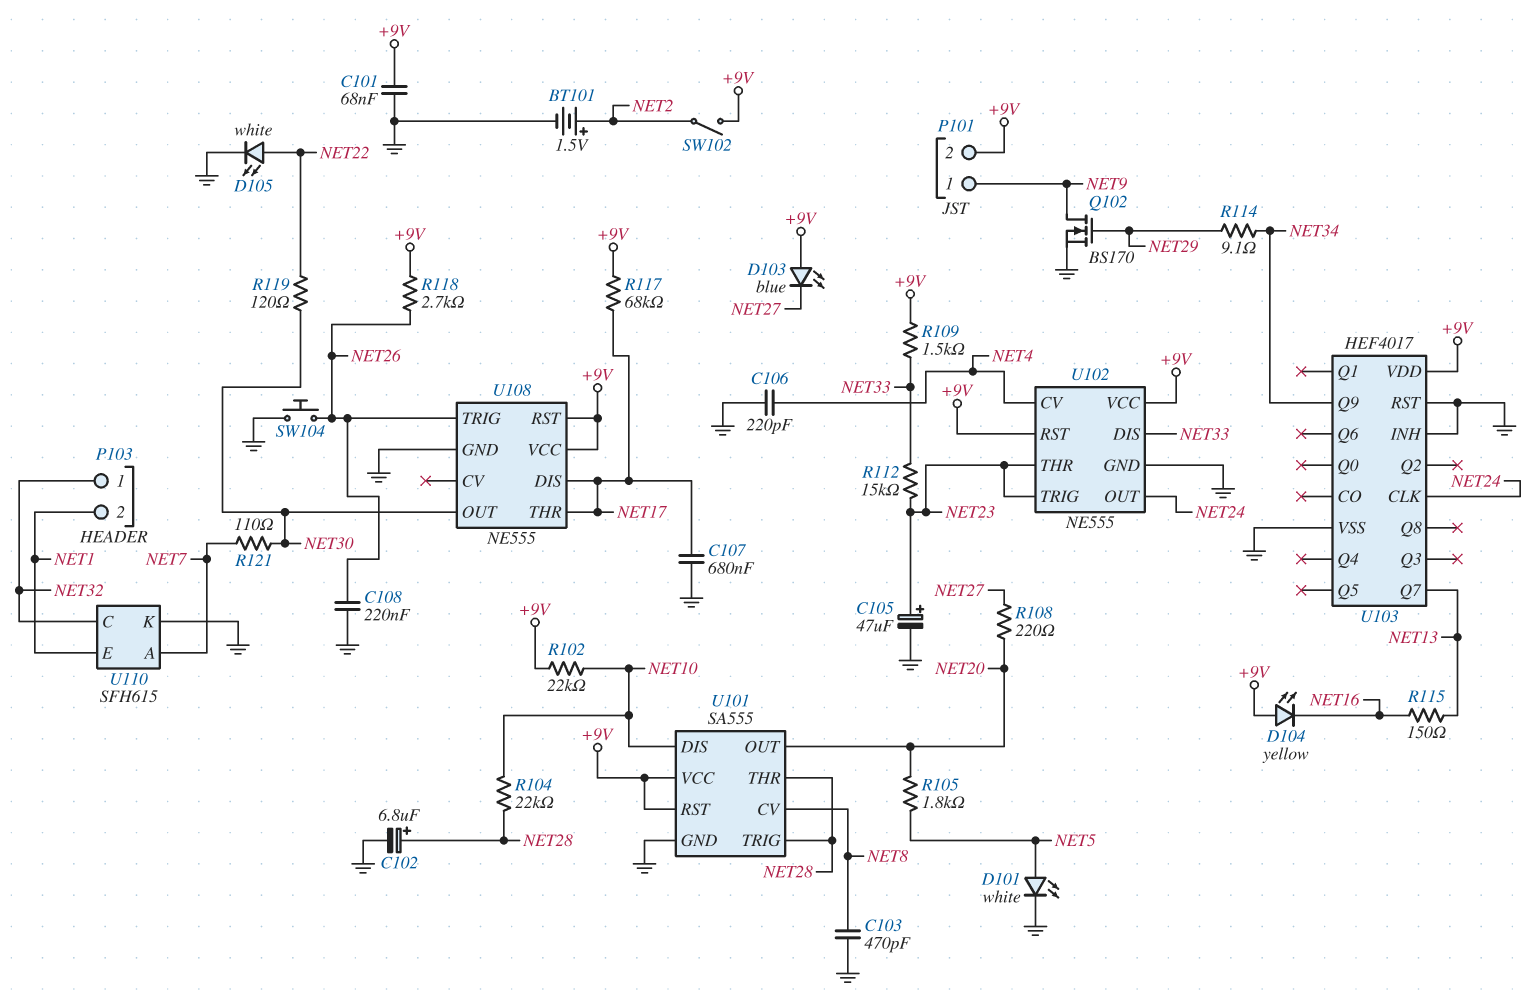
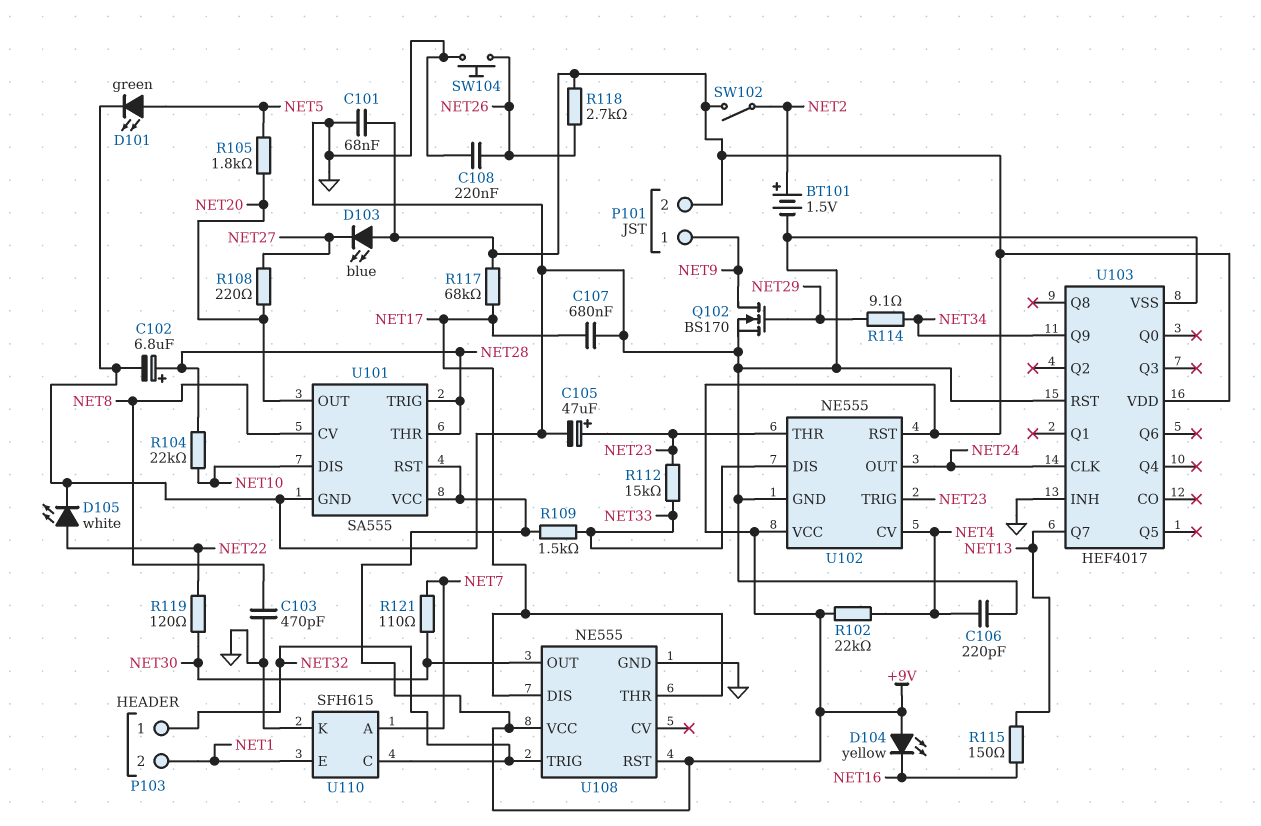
D101: LED white (A NET5, K GND) -> LED green (A NET5, K GND)
R102: 22k (+9V, NET10) -> 22k (+9V, NET4)
U108 pin TRIG: NET26 -> NET32

